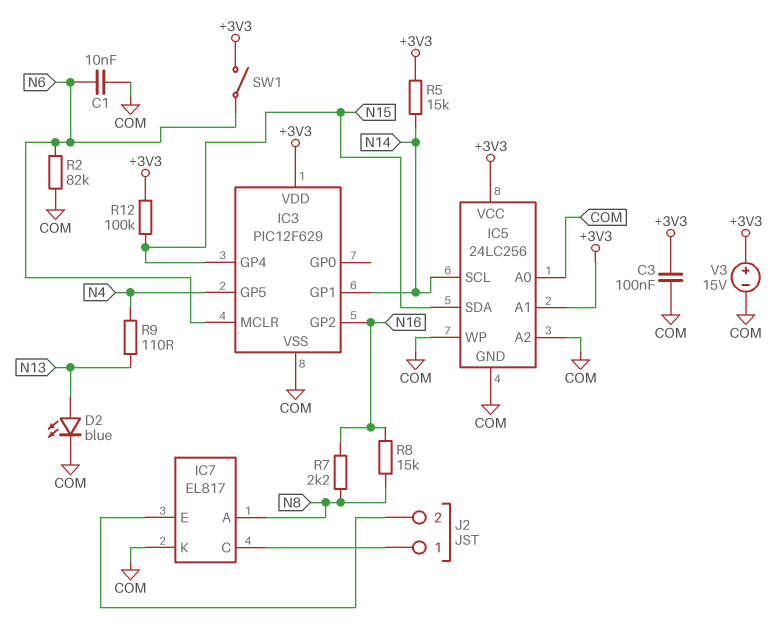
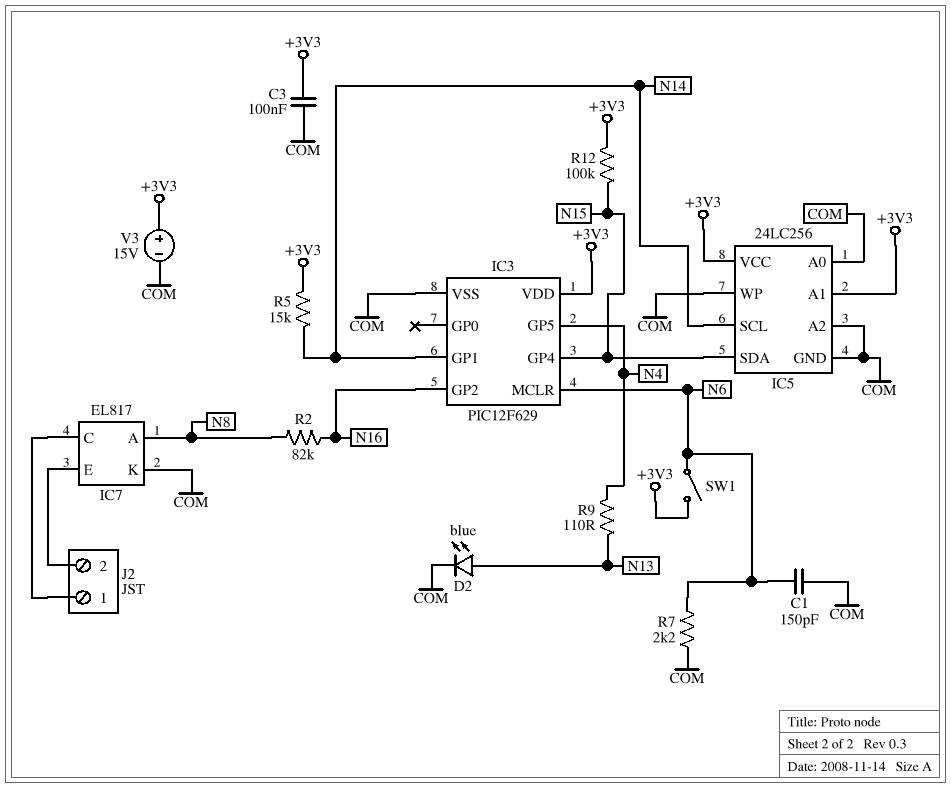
C1: 10nF (COM, N6) -> 150pF (COM, N6)
R2: 82k (COM, N6) -> 82k (N8, N16)
R7: 2.2k (N8, N16) -> 2.2k (COM, N6)
R8: 15k (N8, N16) -> none

